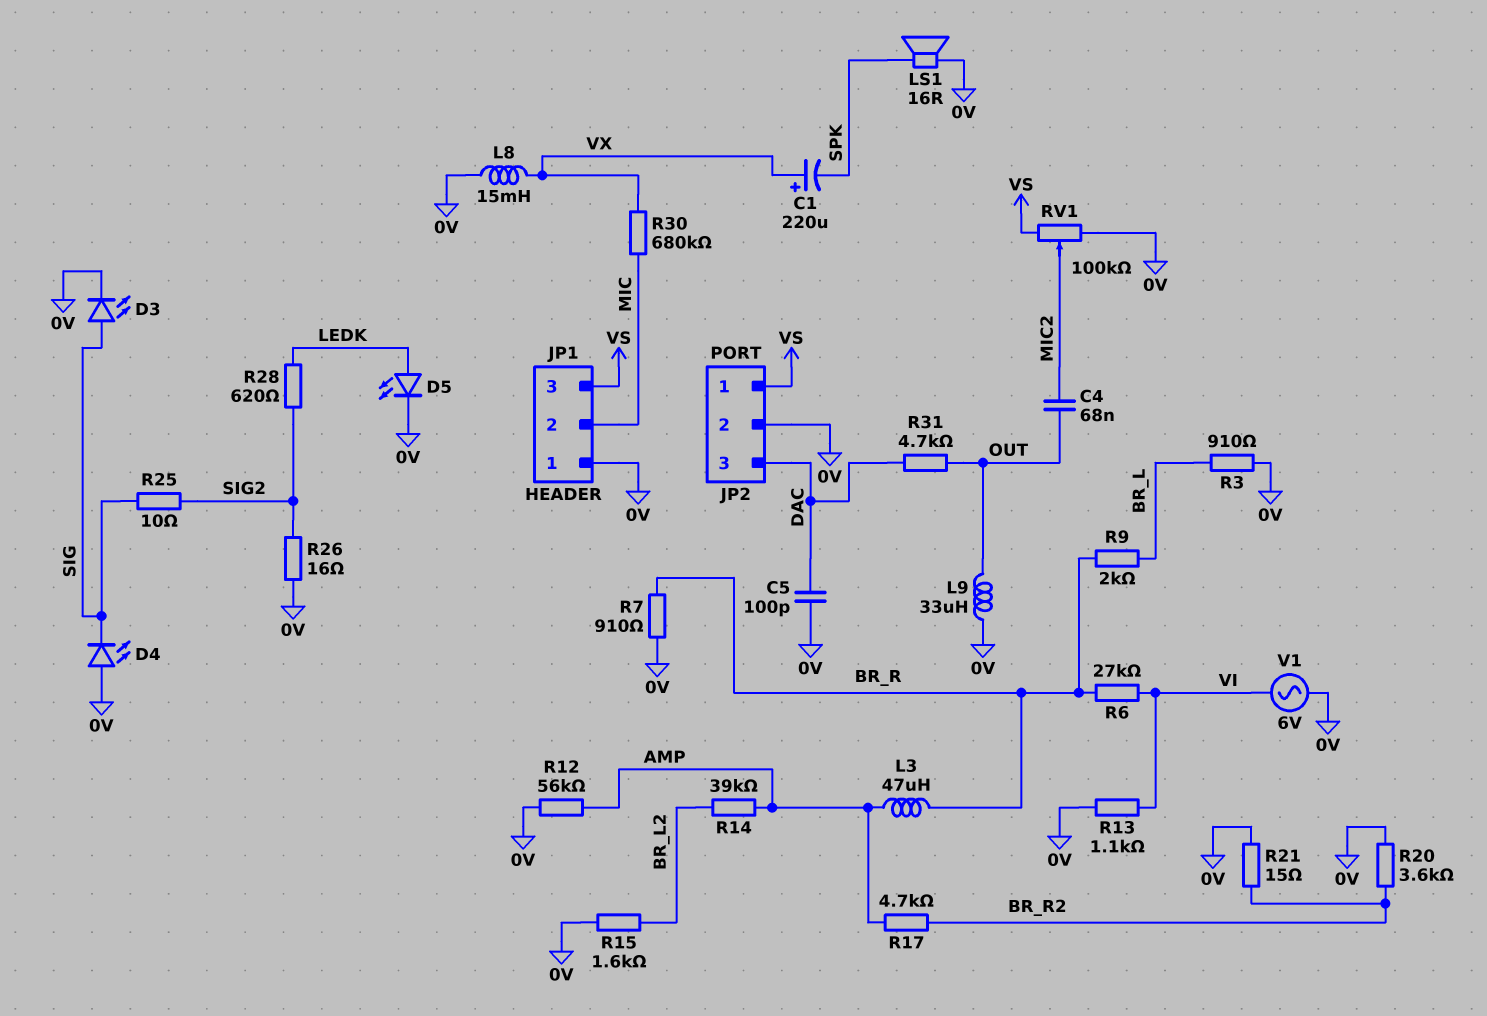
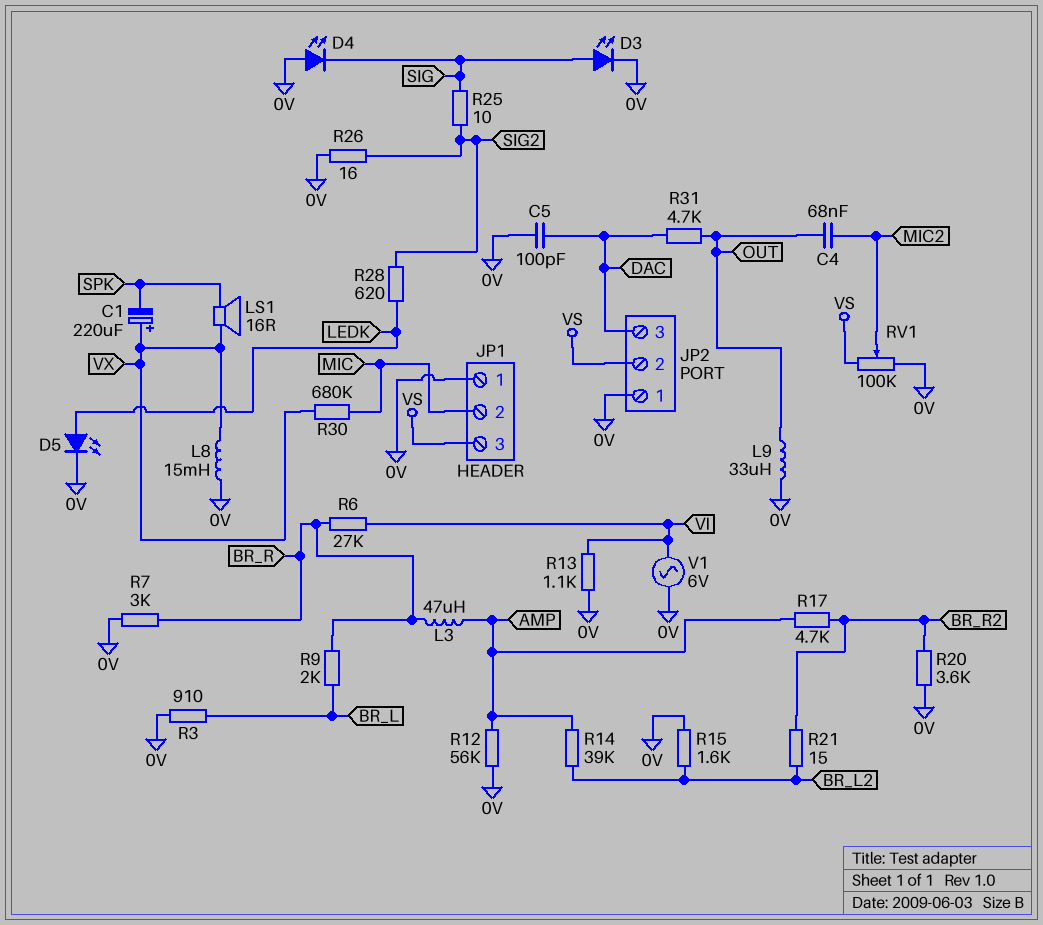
JP2 pin 1: VS -> 0V
JP2 pin 2: 0V -> VS
LS1: speaker 16R (0V, SPK) -> speaker 16R (SPK, VX)
R7: 910 (0V, BR_R) -> 3k (0V, BR_R)
R21: 15 (0V, BR_R2) -> 15 (BR_L2, BR_R2)

